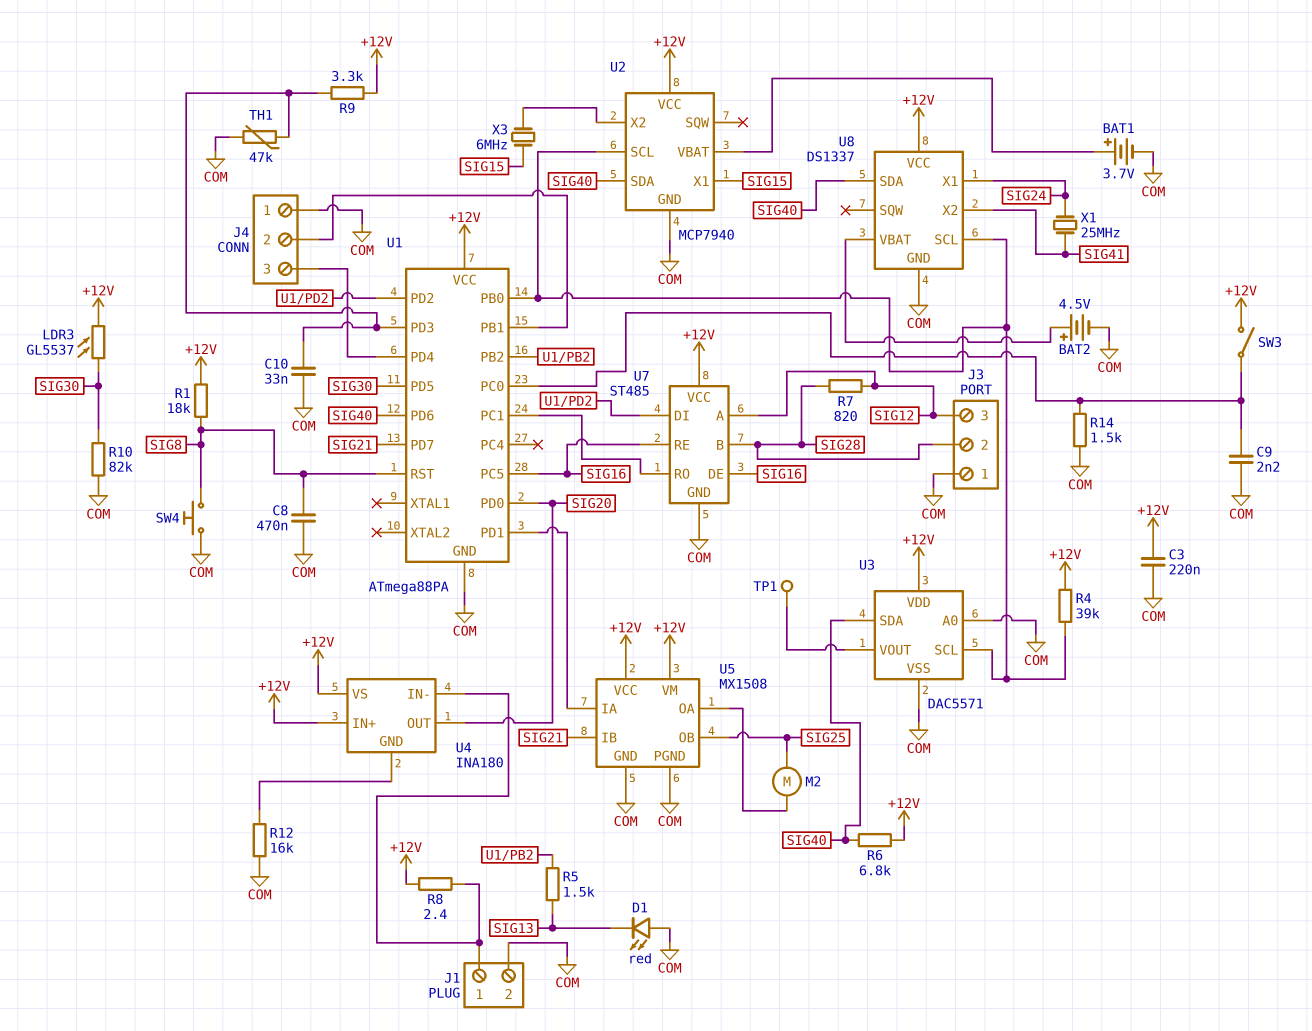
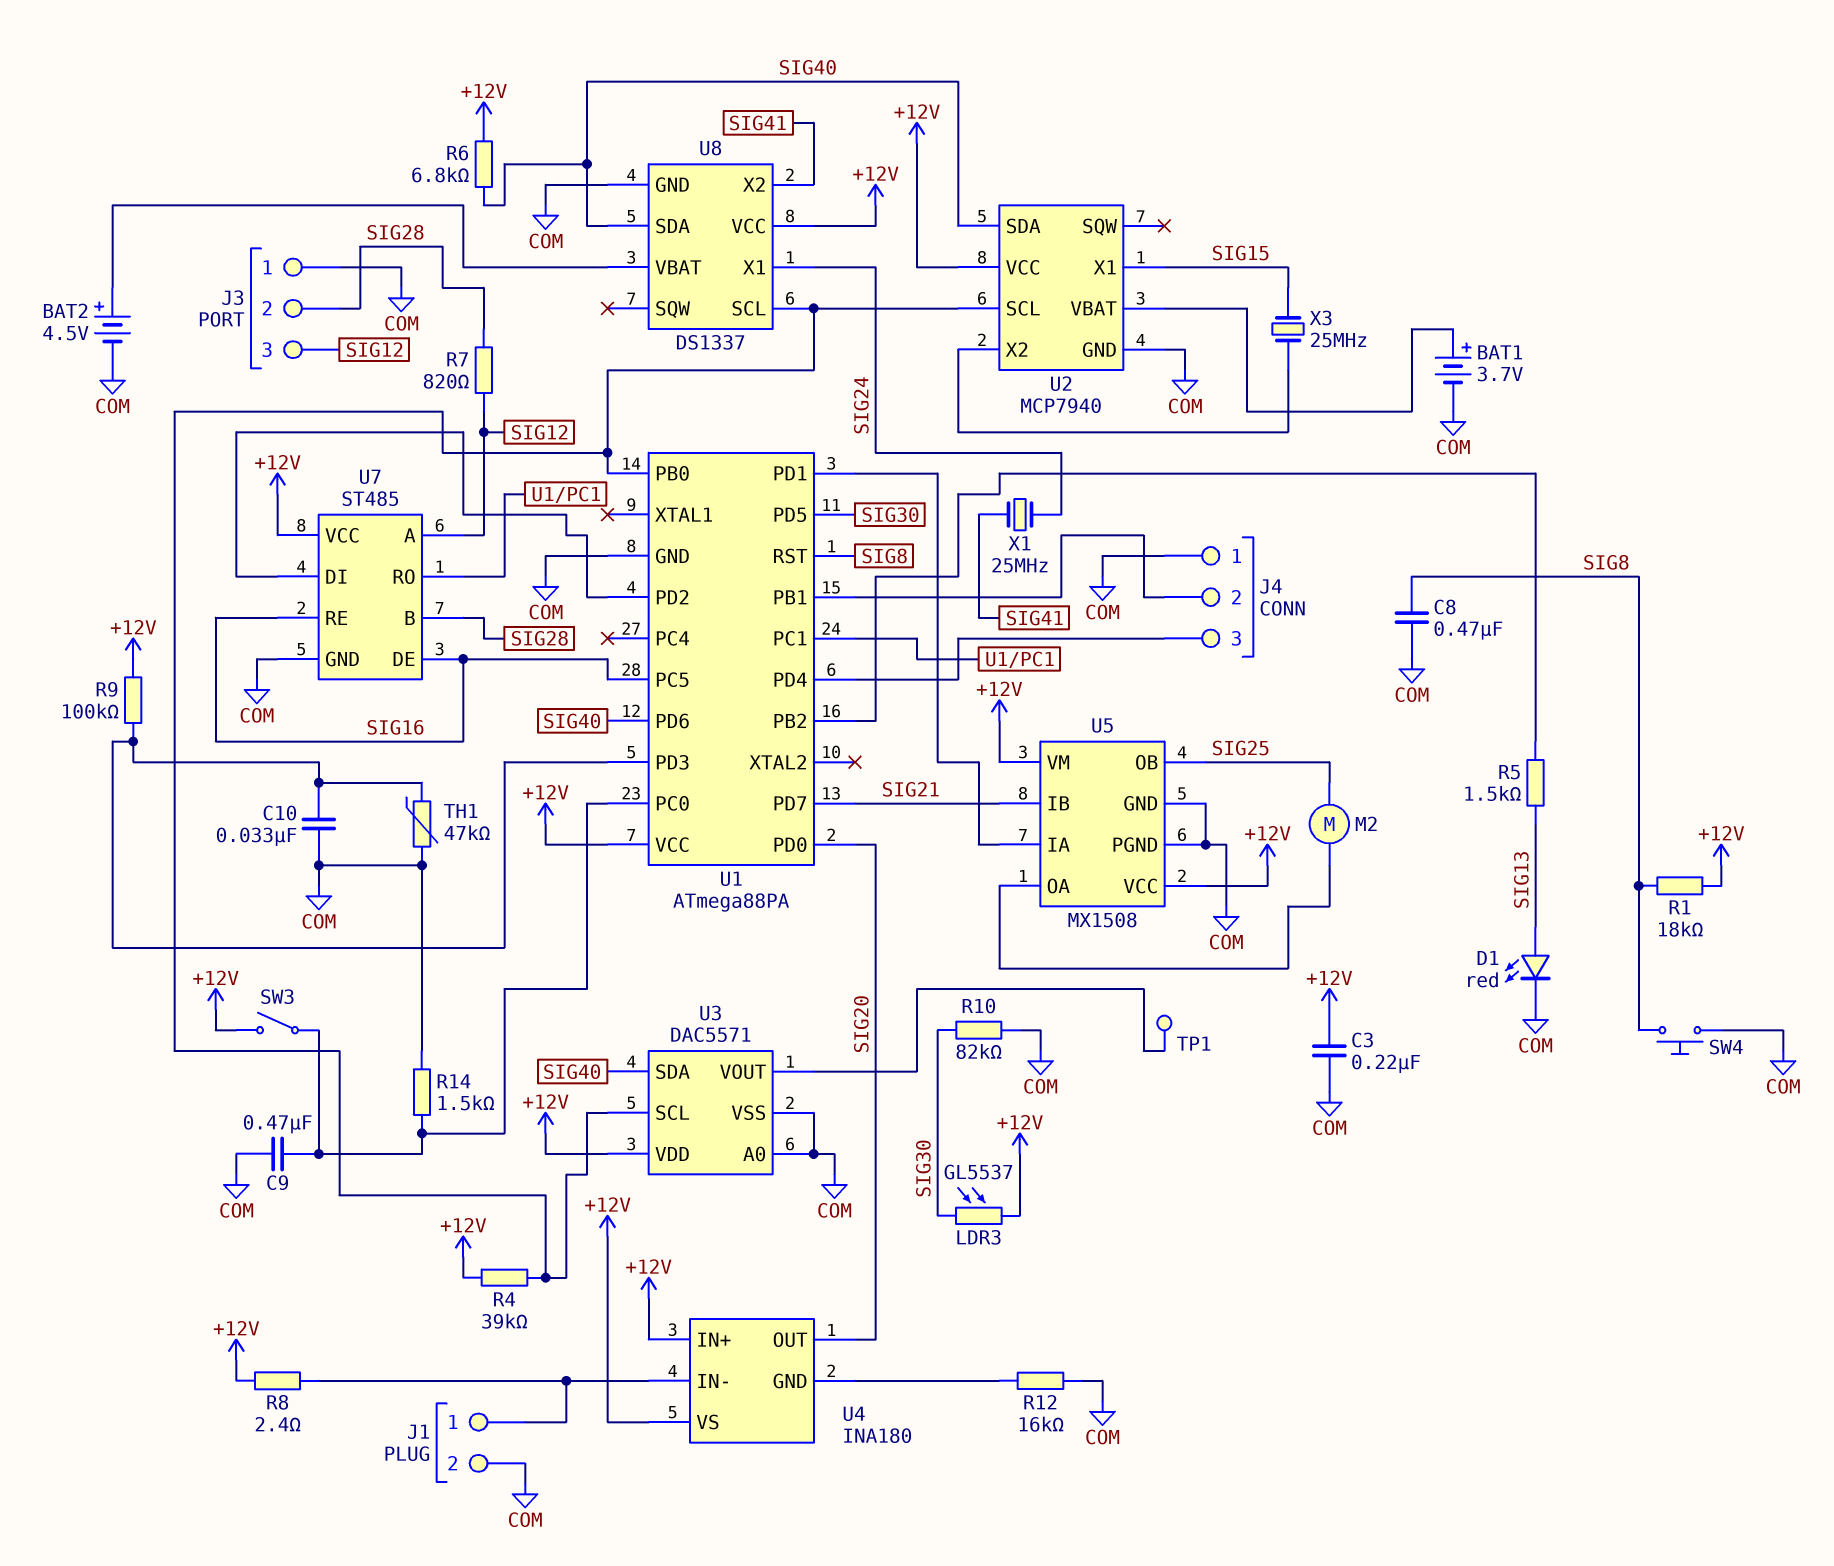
C9: 2.2nF (COM, U1/PC0) -> 470nF (COM, U1/PC0)
D1: LED red (A COM, K SIG13) -> LED red (A SIG13, K COM)
R9: 3.3k (+12V, U1/PD3) -> 100k (+12V, U1/PD3)
X3: 6MHz (SIG15, U2/X2) -> 25MHz (SIG15, U2/X2)

